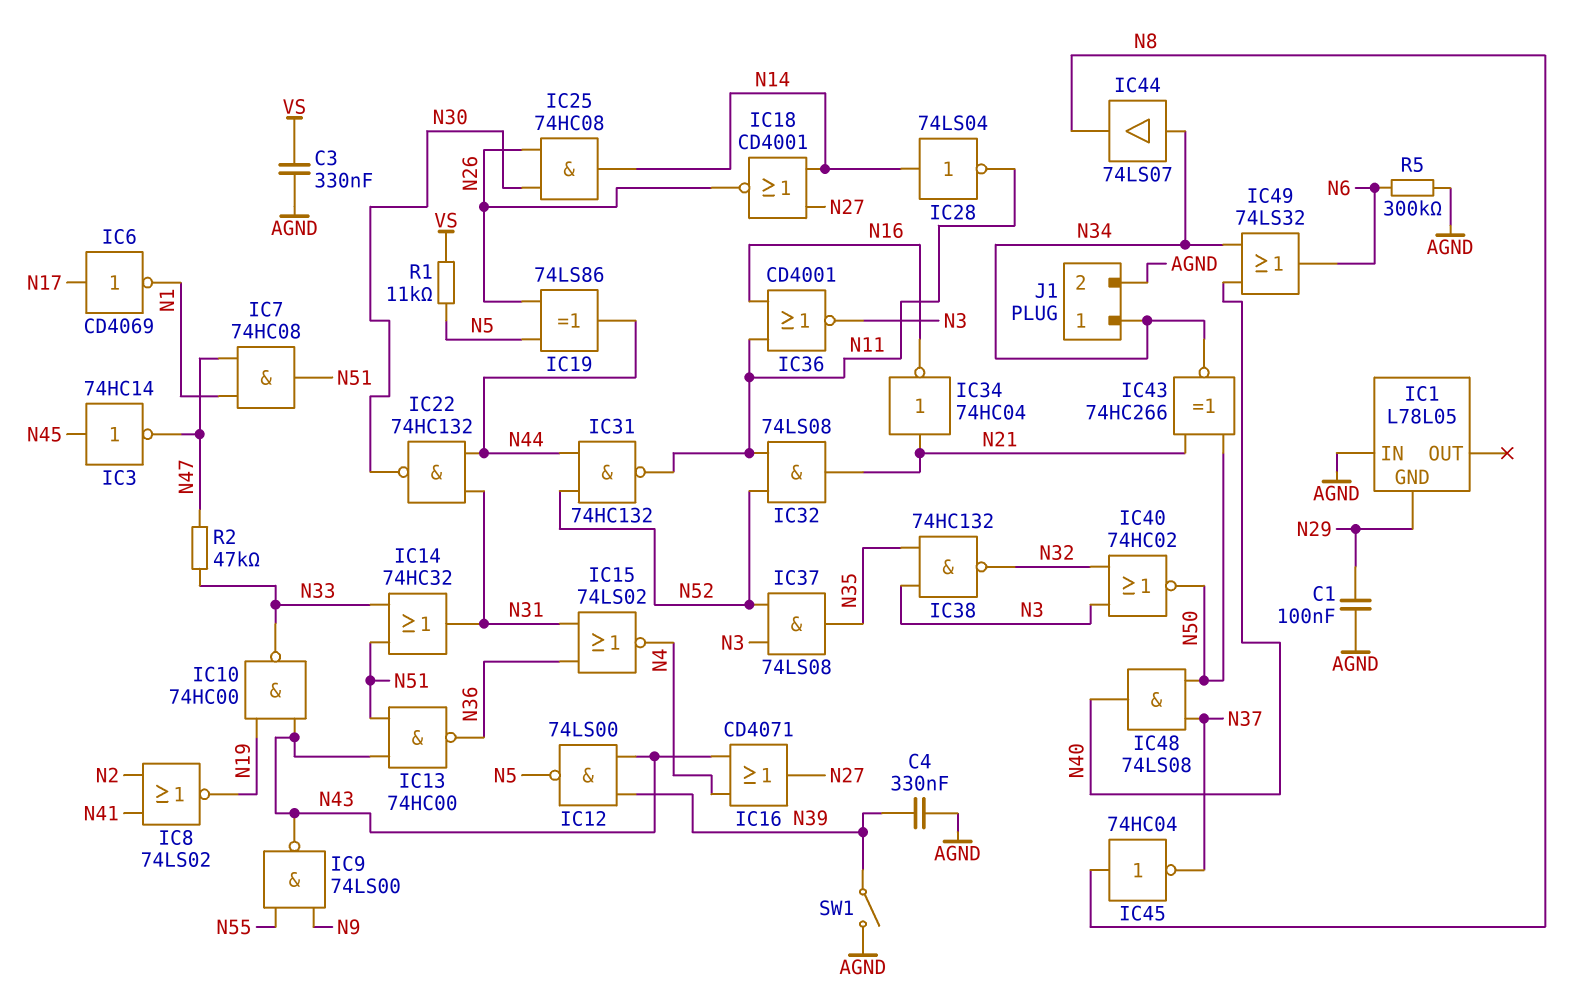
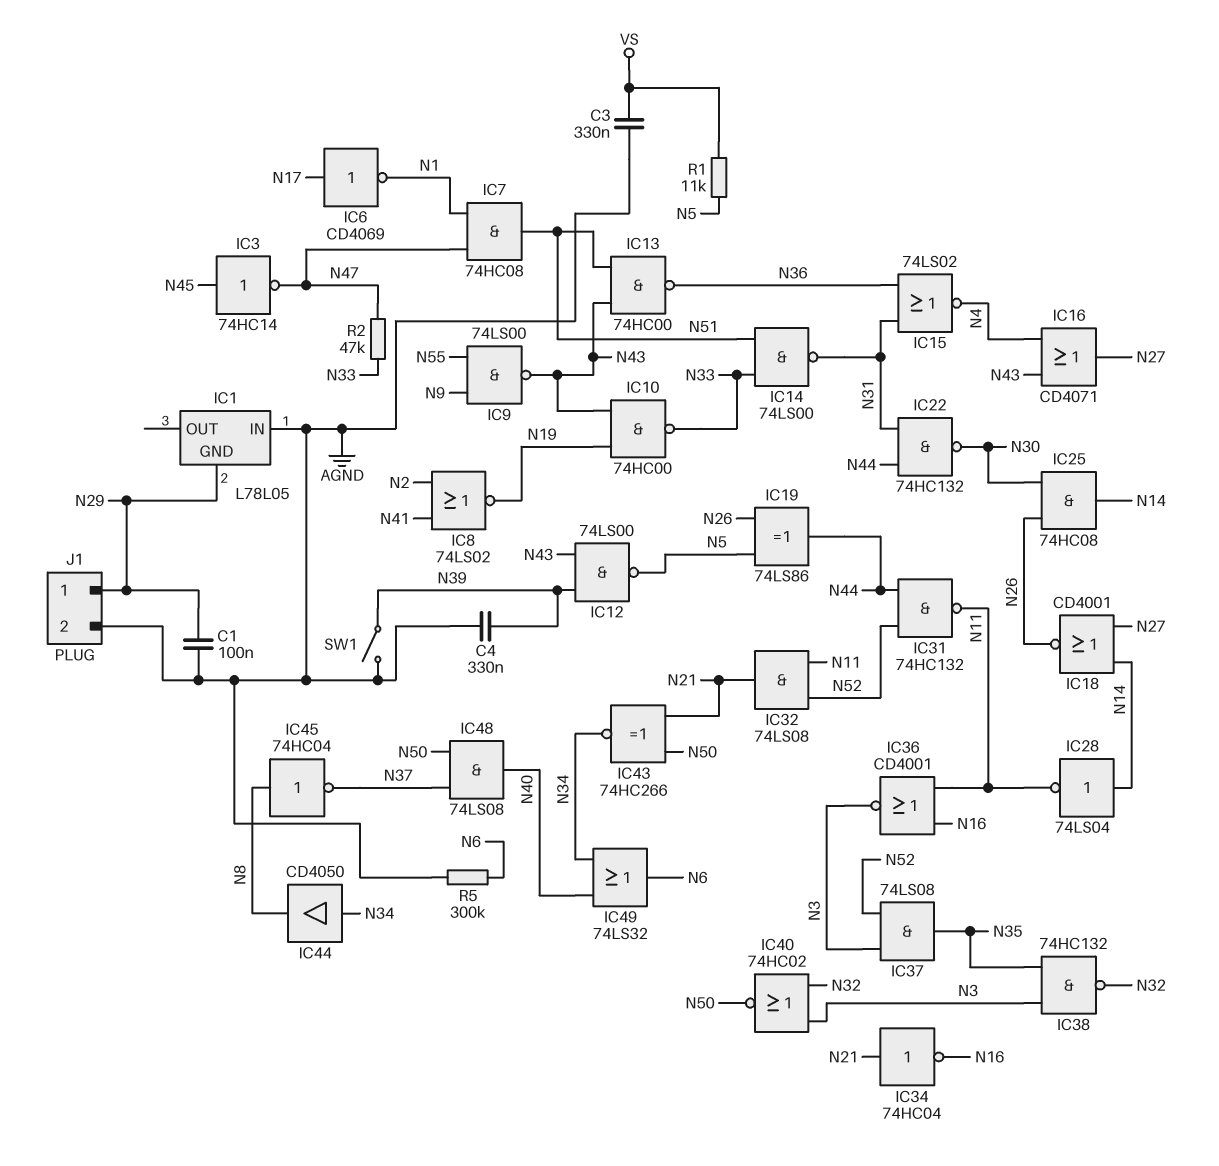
IC14: OR 74HC32 (in N33, in N51, out N31) -> NAND 74LS00 (in N33, in N51, out N31)
IC44: buffer 74LS07 (in N34, out N8) -> buffer CD4050 (in N34, out N8)
J1 pin 1: N34 -> N29

